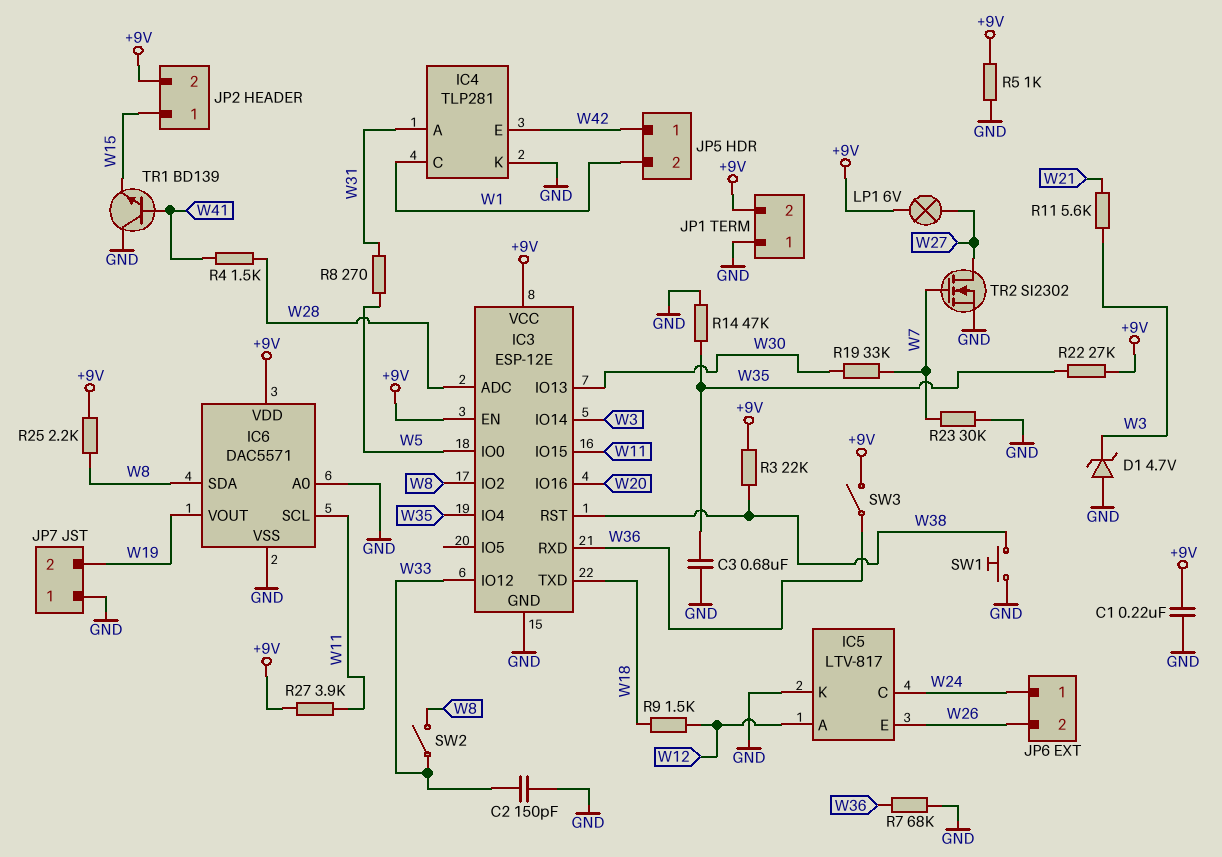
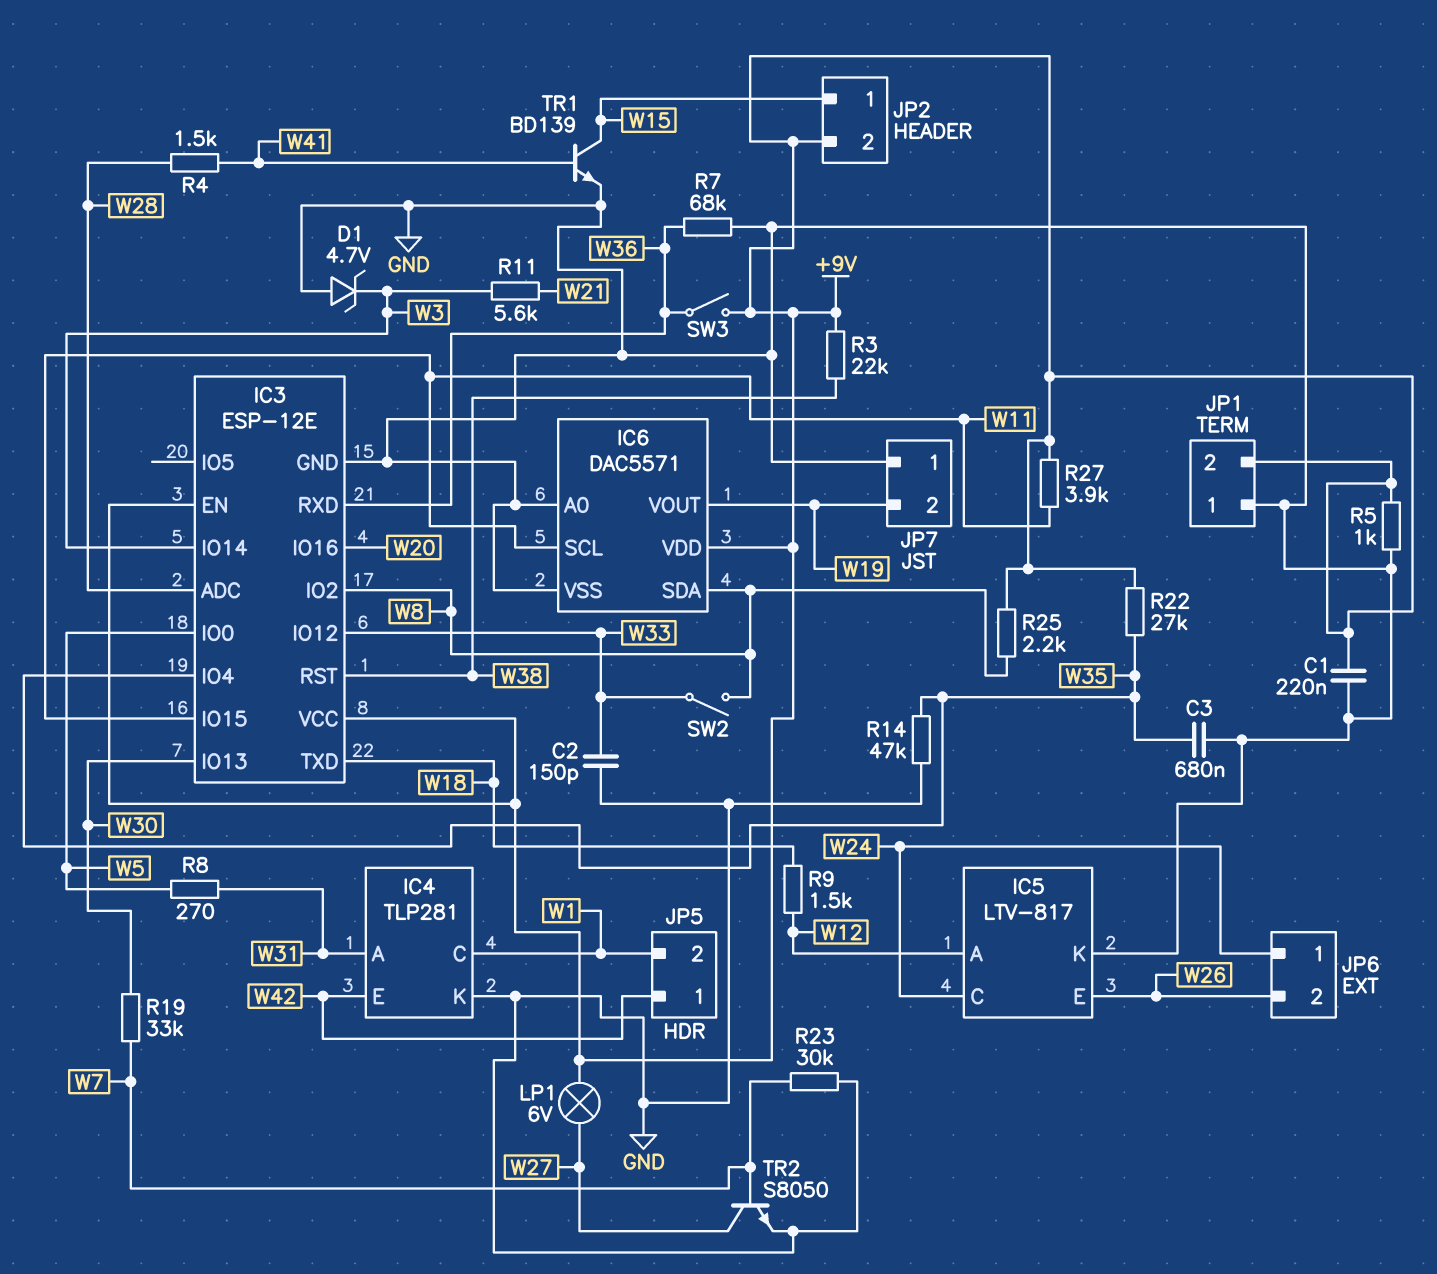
SW1: button (GND, W38) -> none
TR1: NPN BD139 (B W41, C GND, E W15) -> NPN BD139 (B W41, C W15, E GND)
TR2: NMOS SI2302 (G W7, D W27, S GND) -> NPN S8050 (B W7, C W27, E GND)

